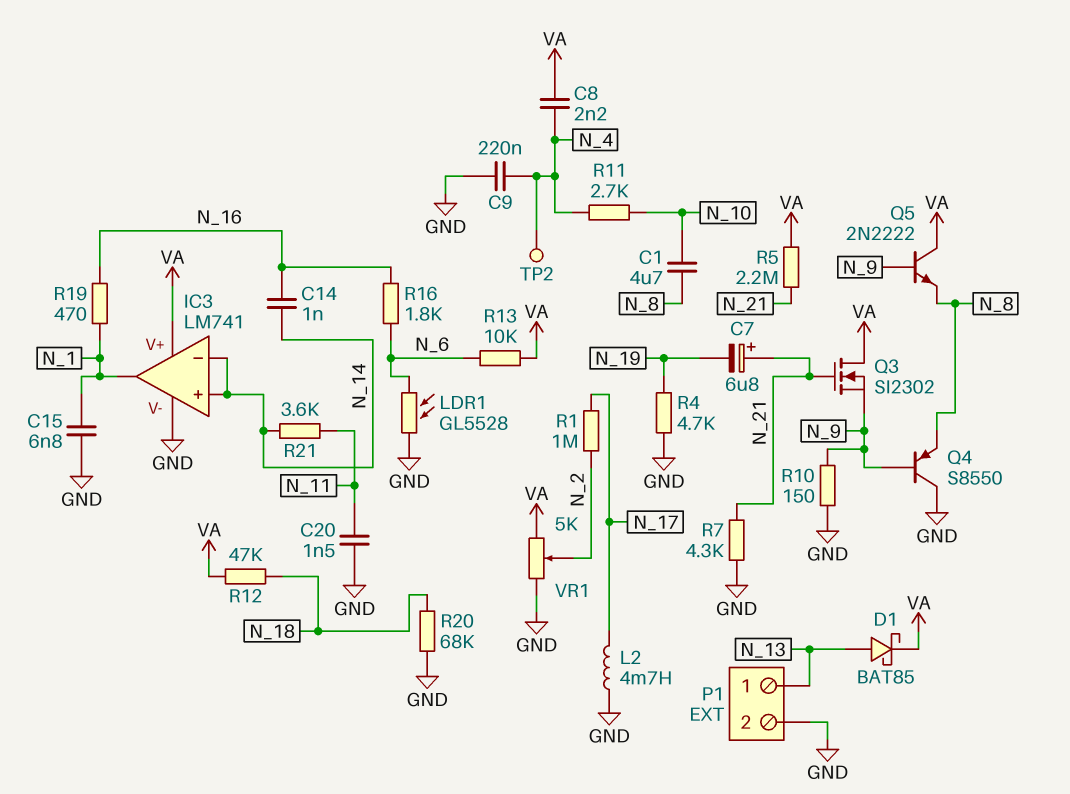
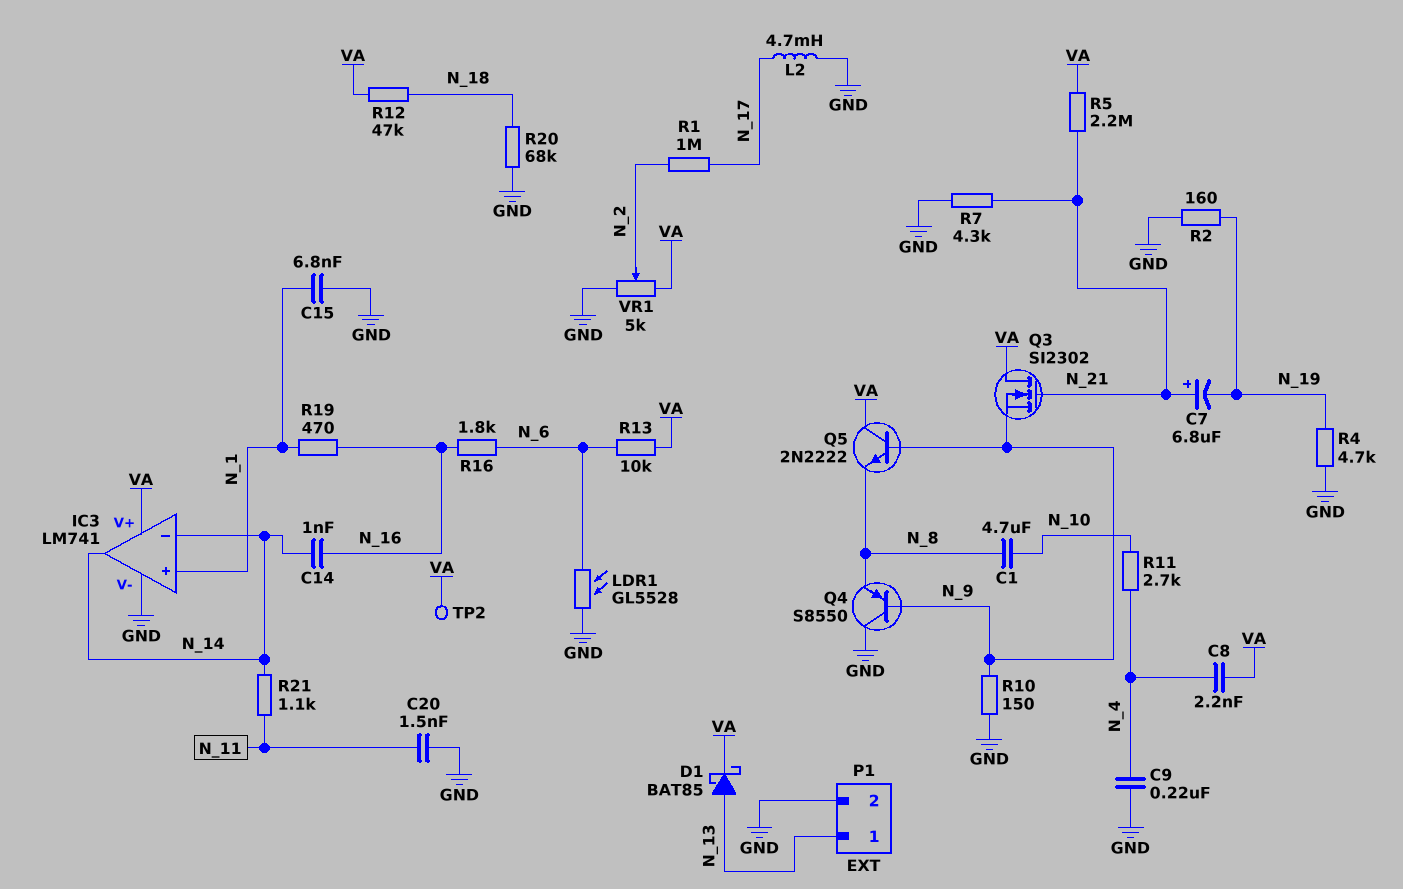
IC3 pin in+: N_14 -> N_1
IC3 pin out: N_1 -> N_14
R2: none -> 160 (GND, N_19)
R21: 3.6k (N_11, N_14) -> 1.1k (N_11, N_14)
TP2: test point (N_4) -> test point (VA)

